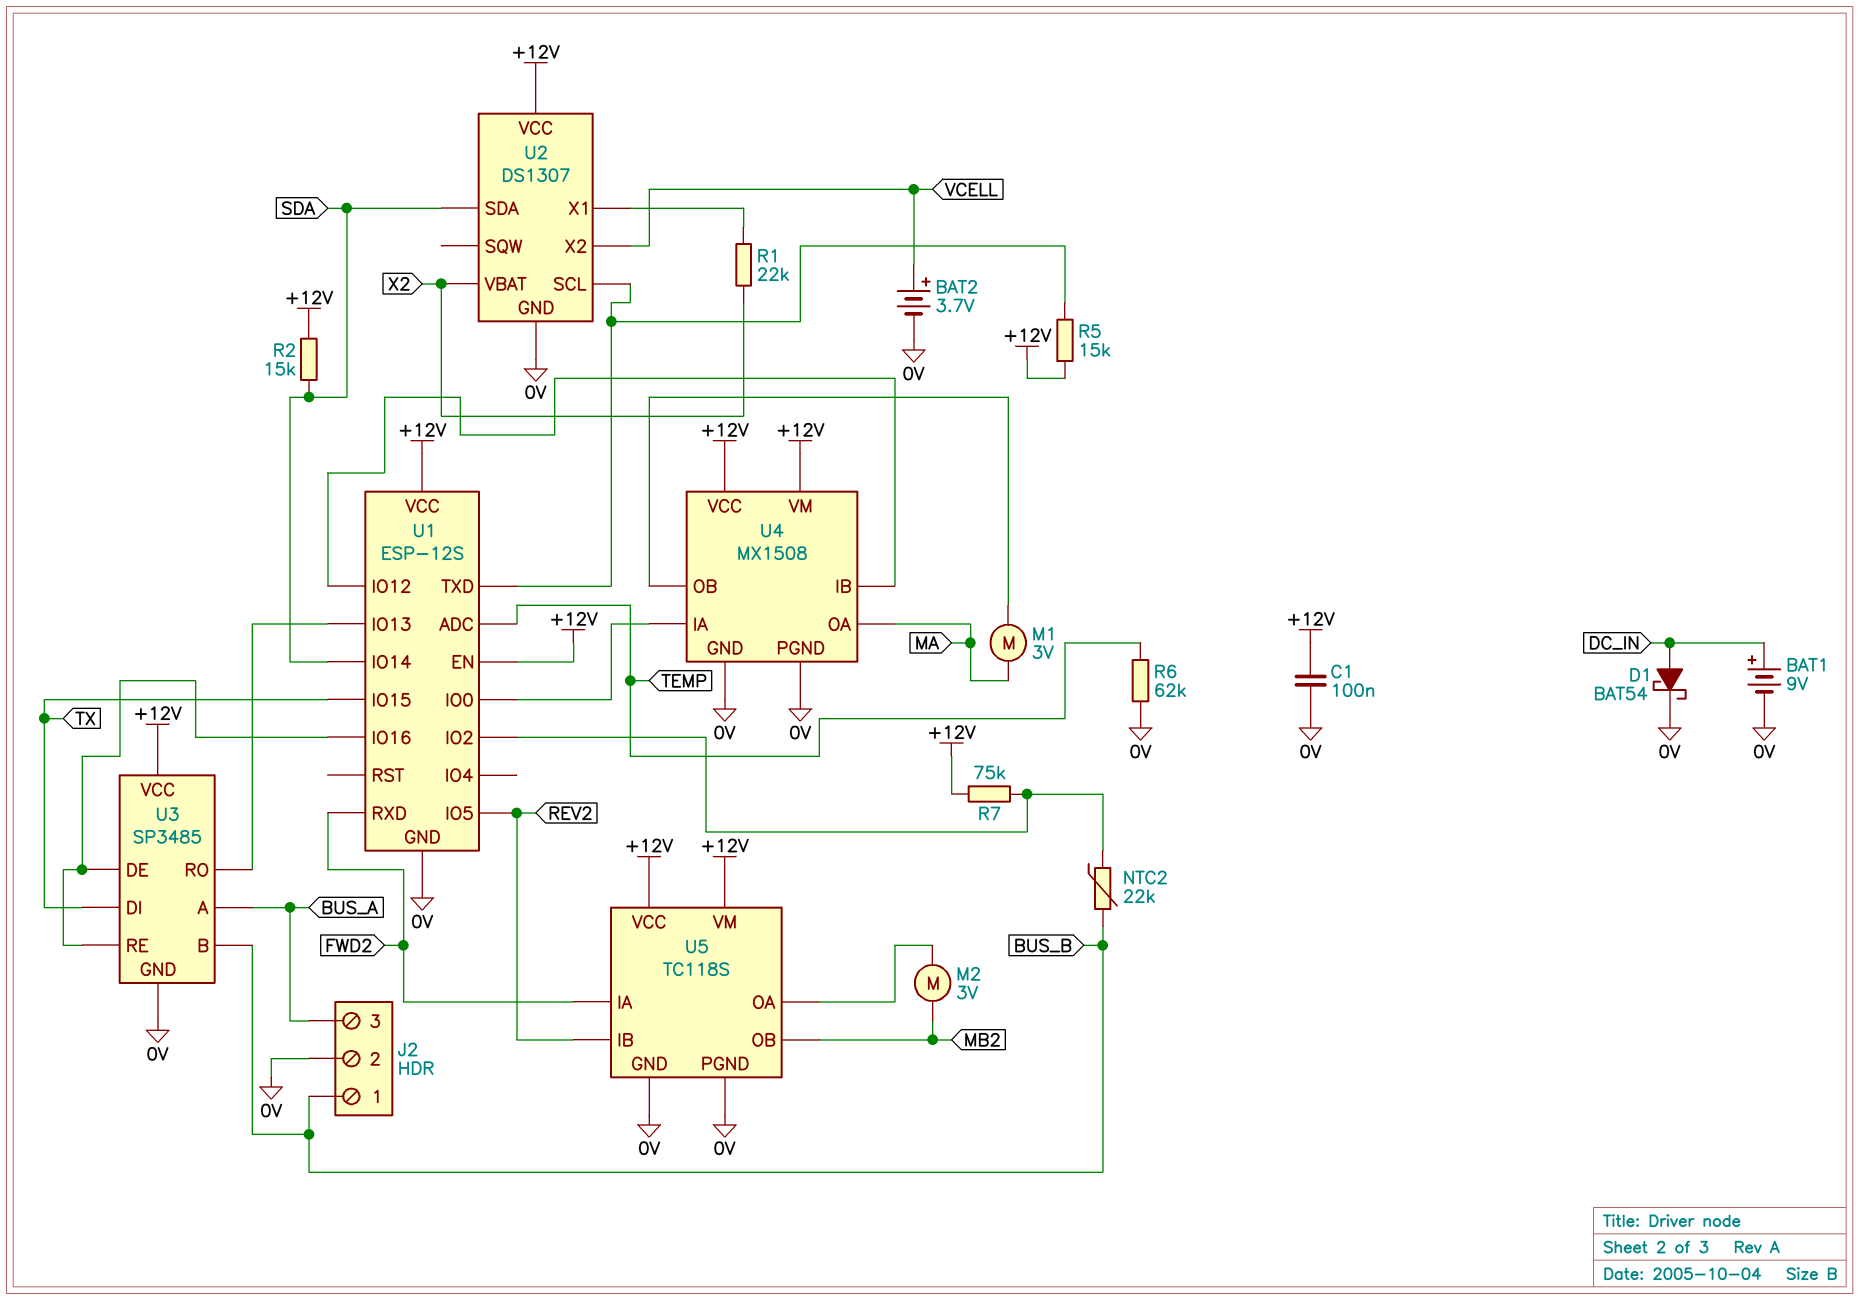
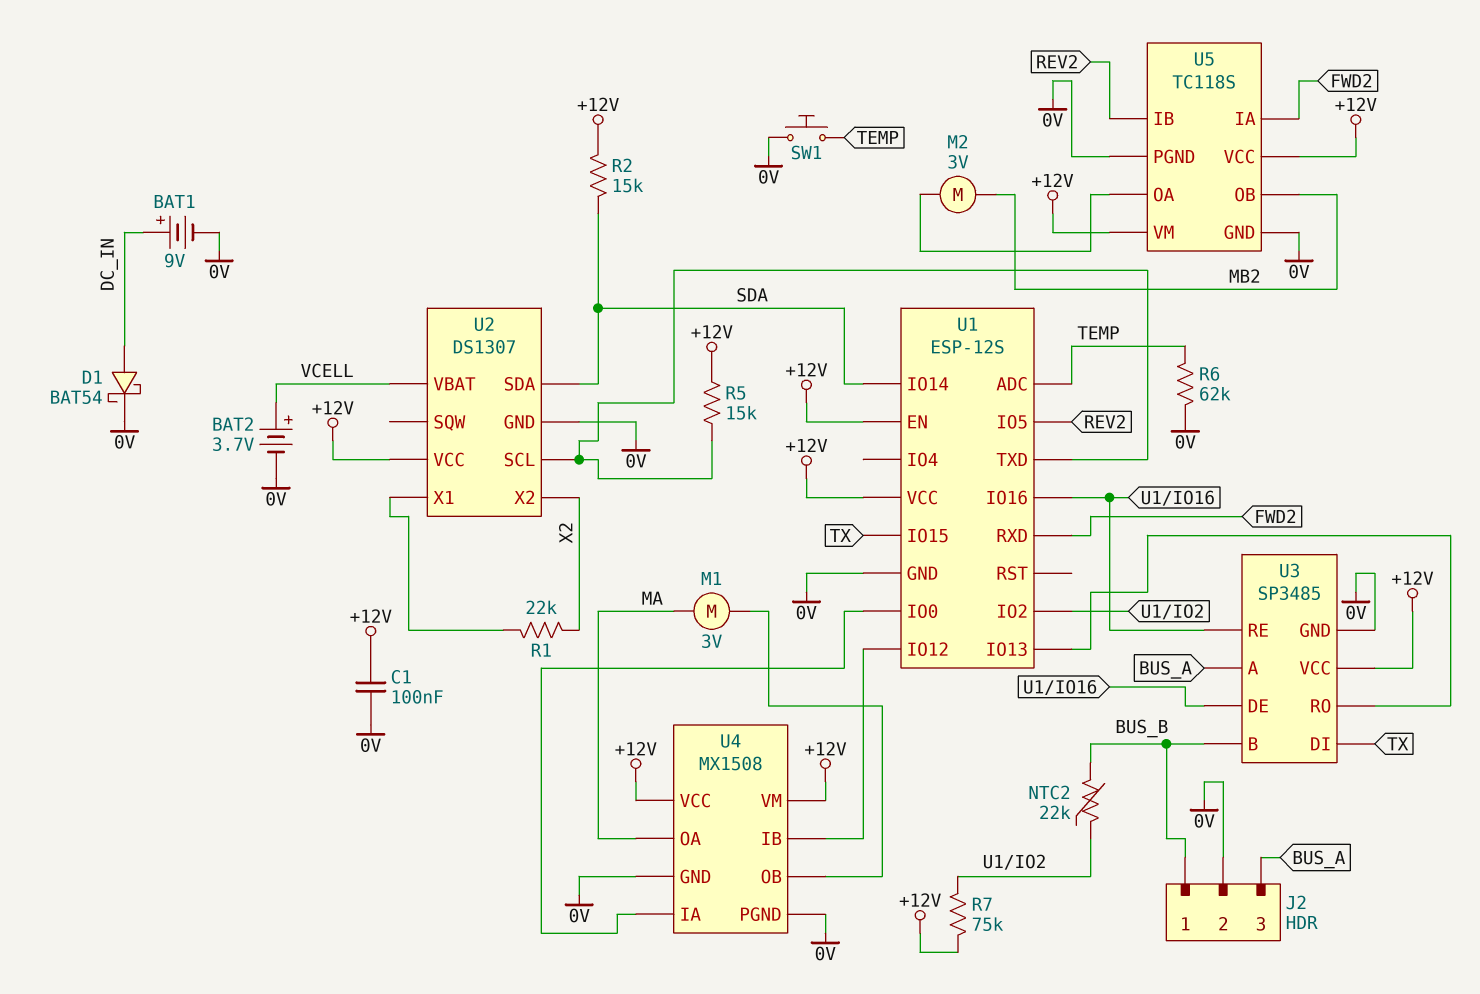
SW1: none -> button (0V, TEMP)
U2 pin VBAT: X2 -> VCELL
U2 pin X2: VCELL -> X2

